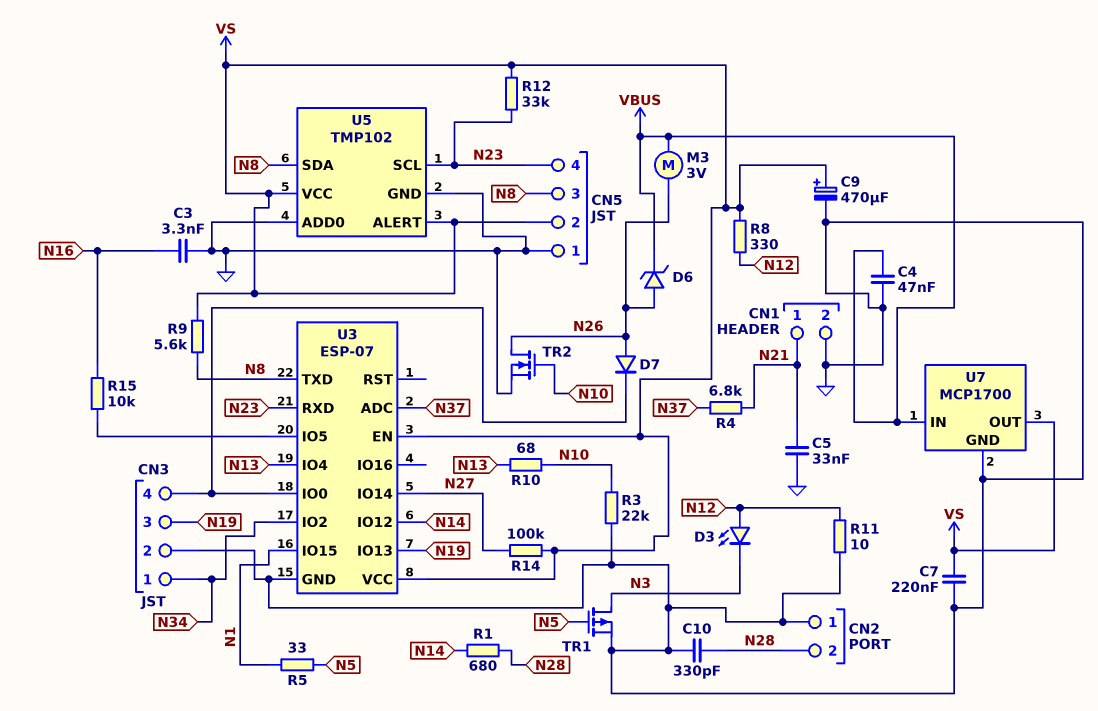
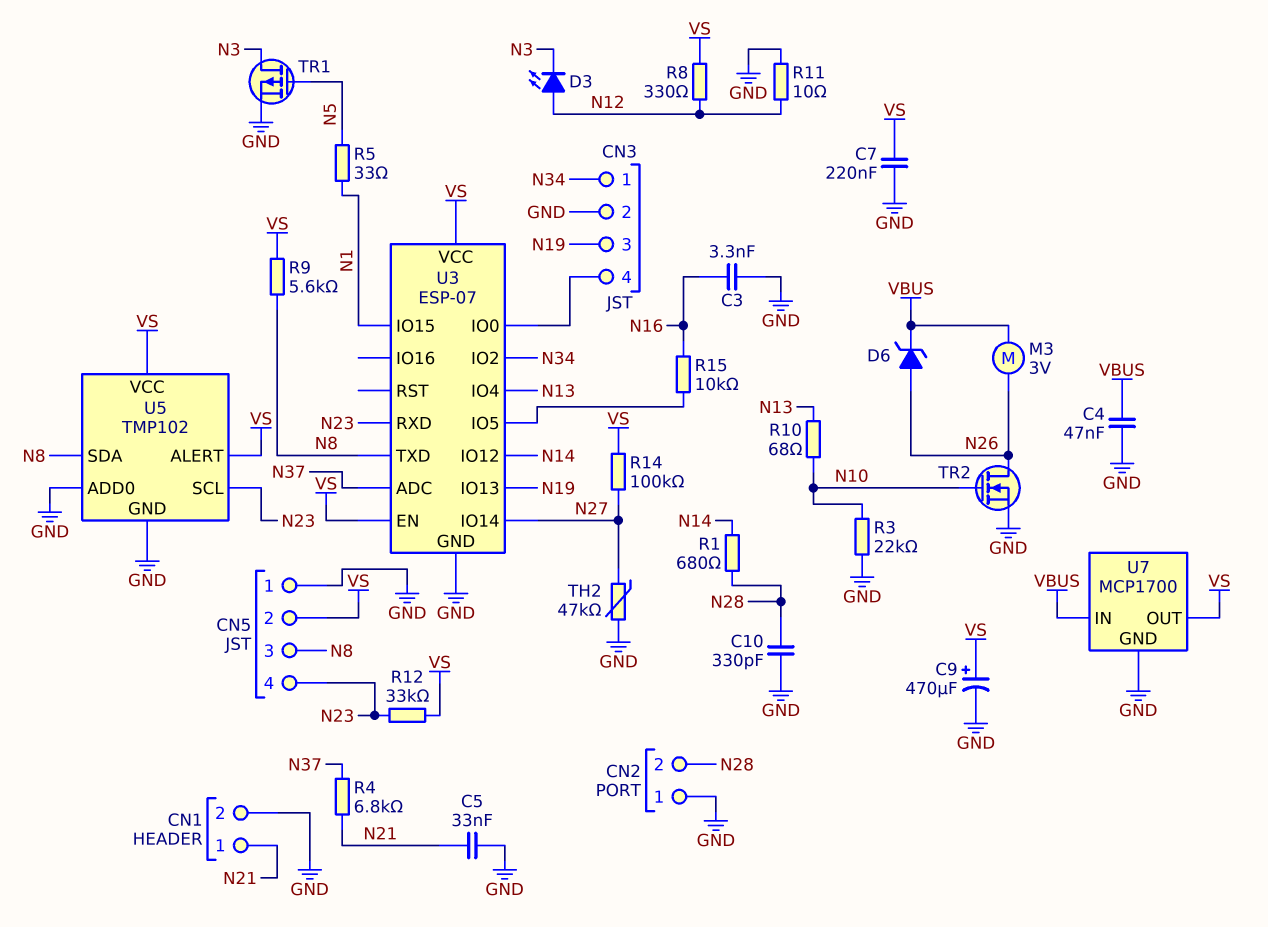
D7: diode (A N26, K CN3/4) -> none
TH2: none -> 47k (GND, N27)

